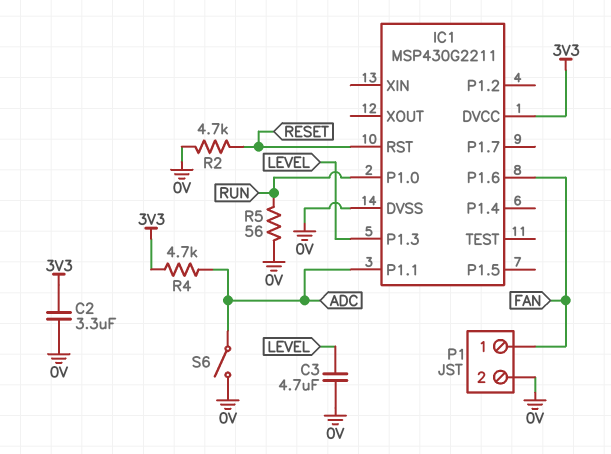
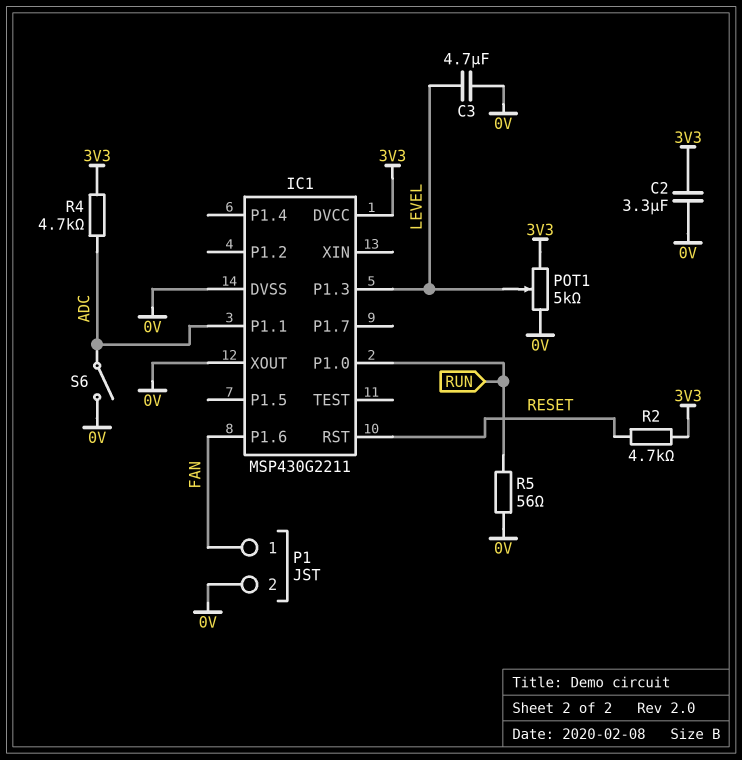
IC1 pin XOUT: none -> 0V
POT1: none -> 5k (0V, 3V3, wiper LEVEL)
R2: 4.7k (0V, RESET) -> 4.7k (3V3, RESET)

